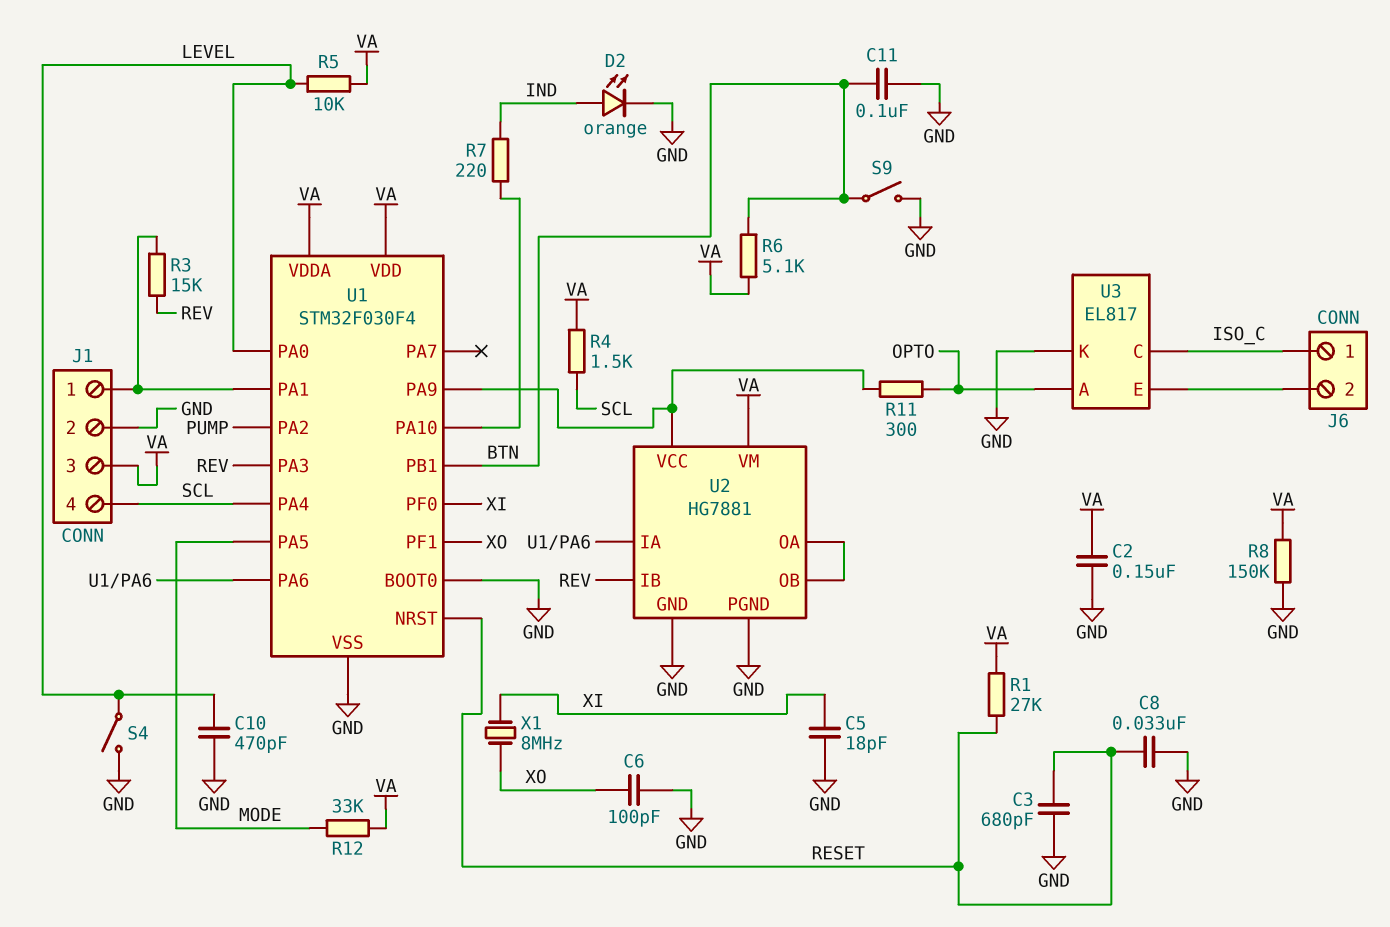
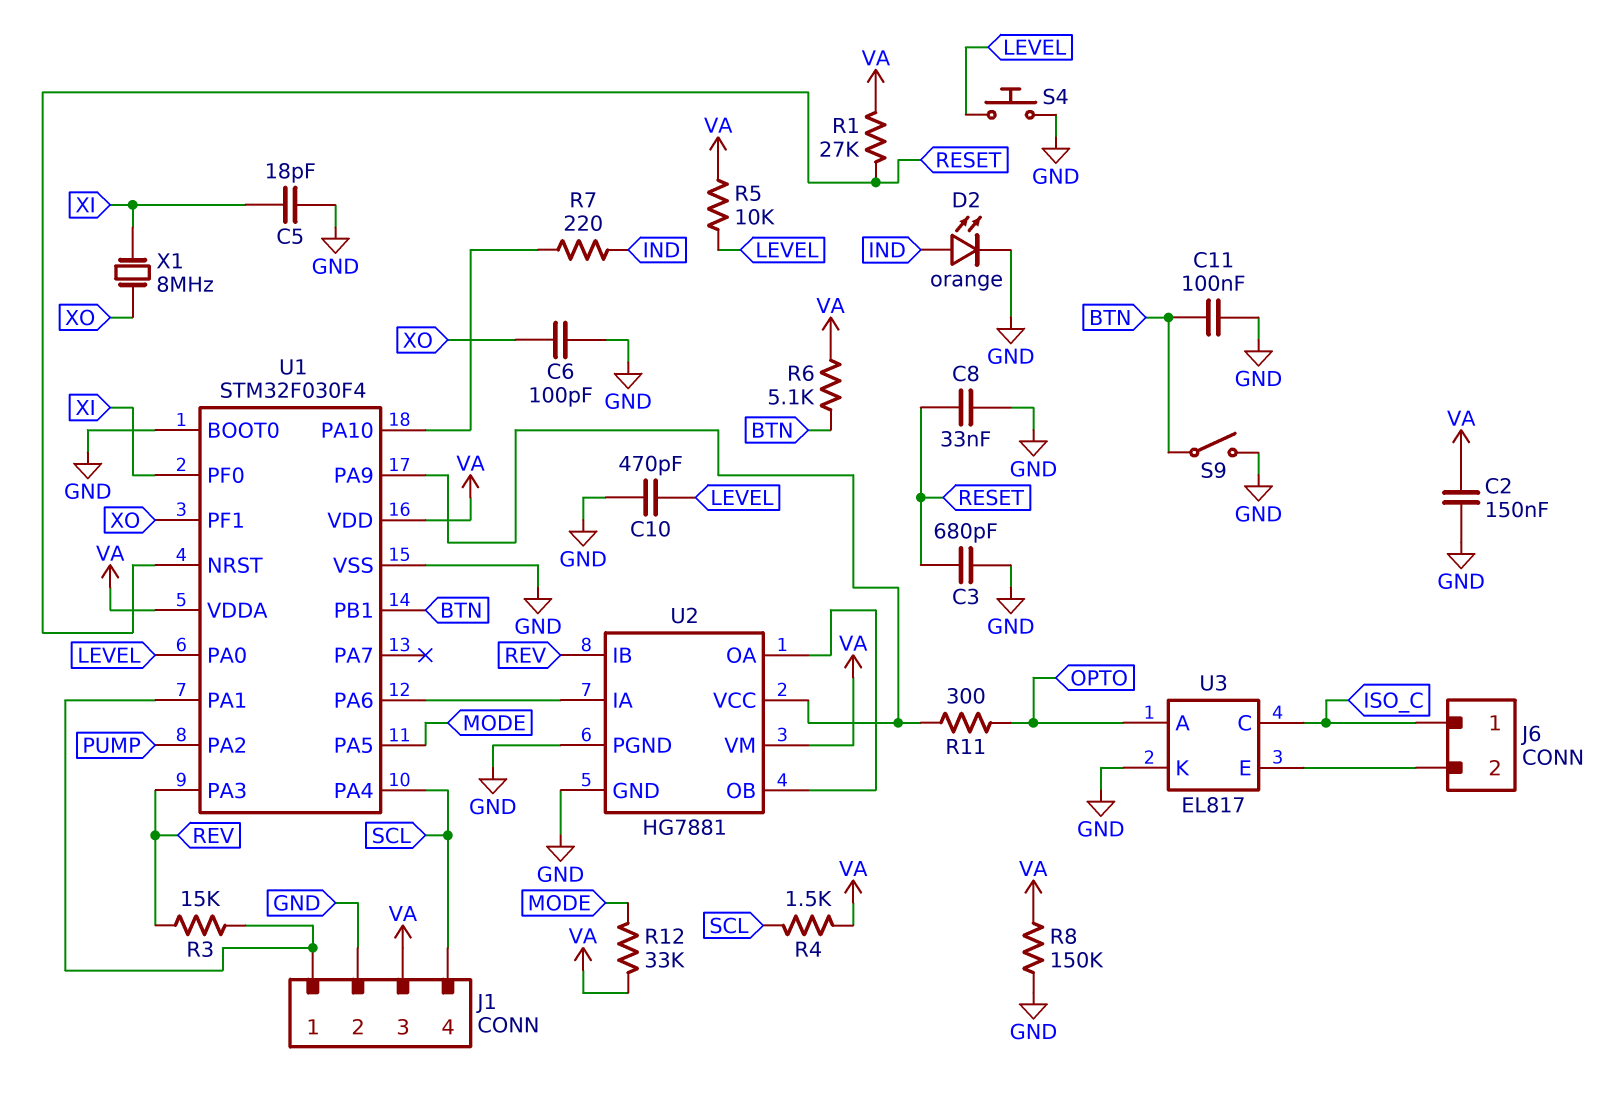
S4: switch (GND, LEVEL) -> button (GND, LEVEL)

